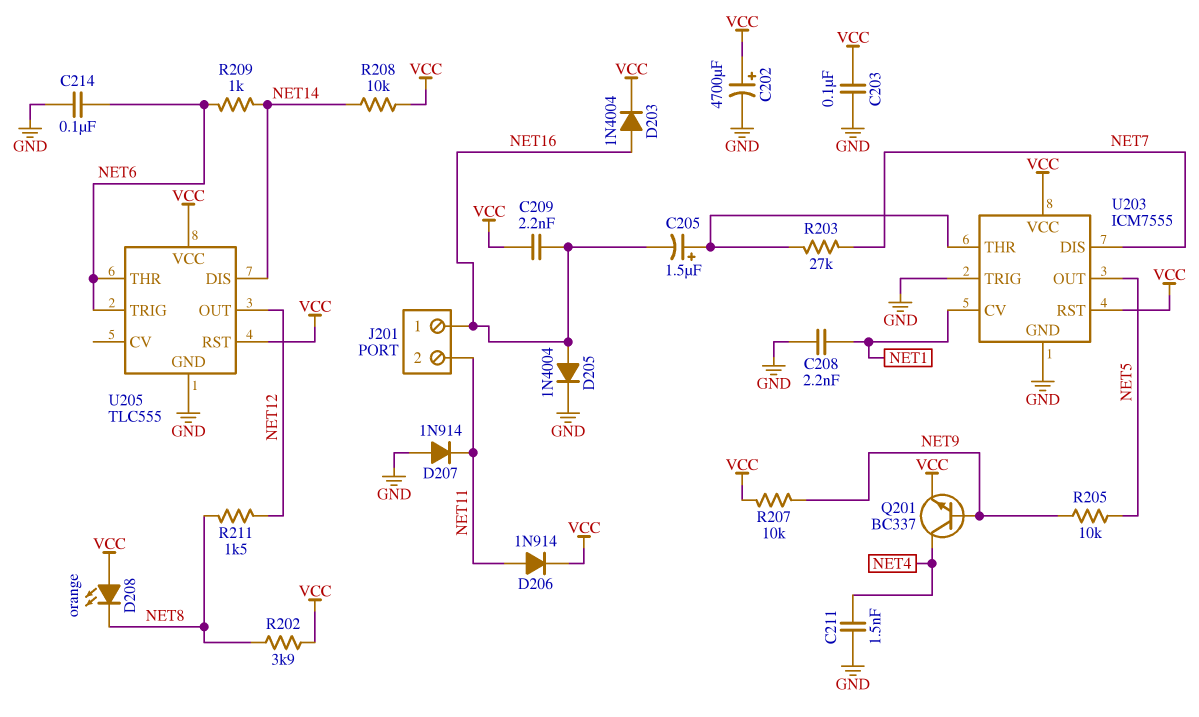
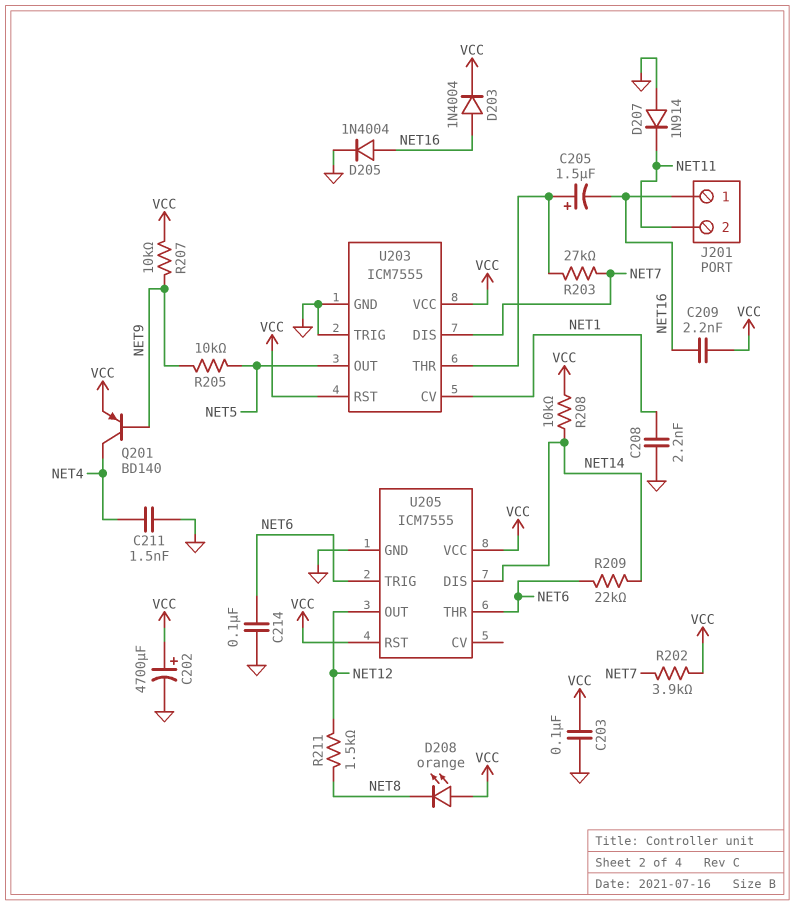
D206: diode 1N914 (A NET11, K VCC) -> none
Q201: NPN BC337 (B NET9, C NET4, E VCC) -> PNP BD140 (B NET9, C NET4, E VCC)
R202: 3.9k (NET8, VCC) -> 3.9k (NET7, VCC)
R209: 1k (NET6, NET14) -> 22k (NET6, NET14)
U205: TLC555 -> ICM7555

